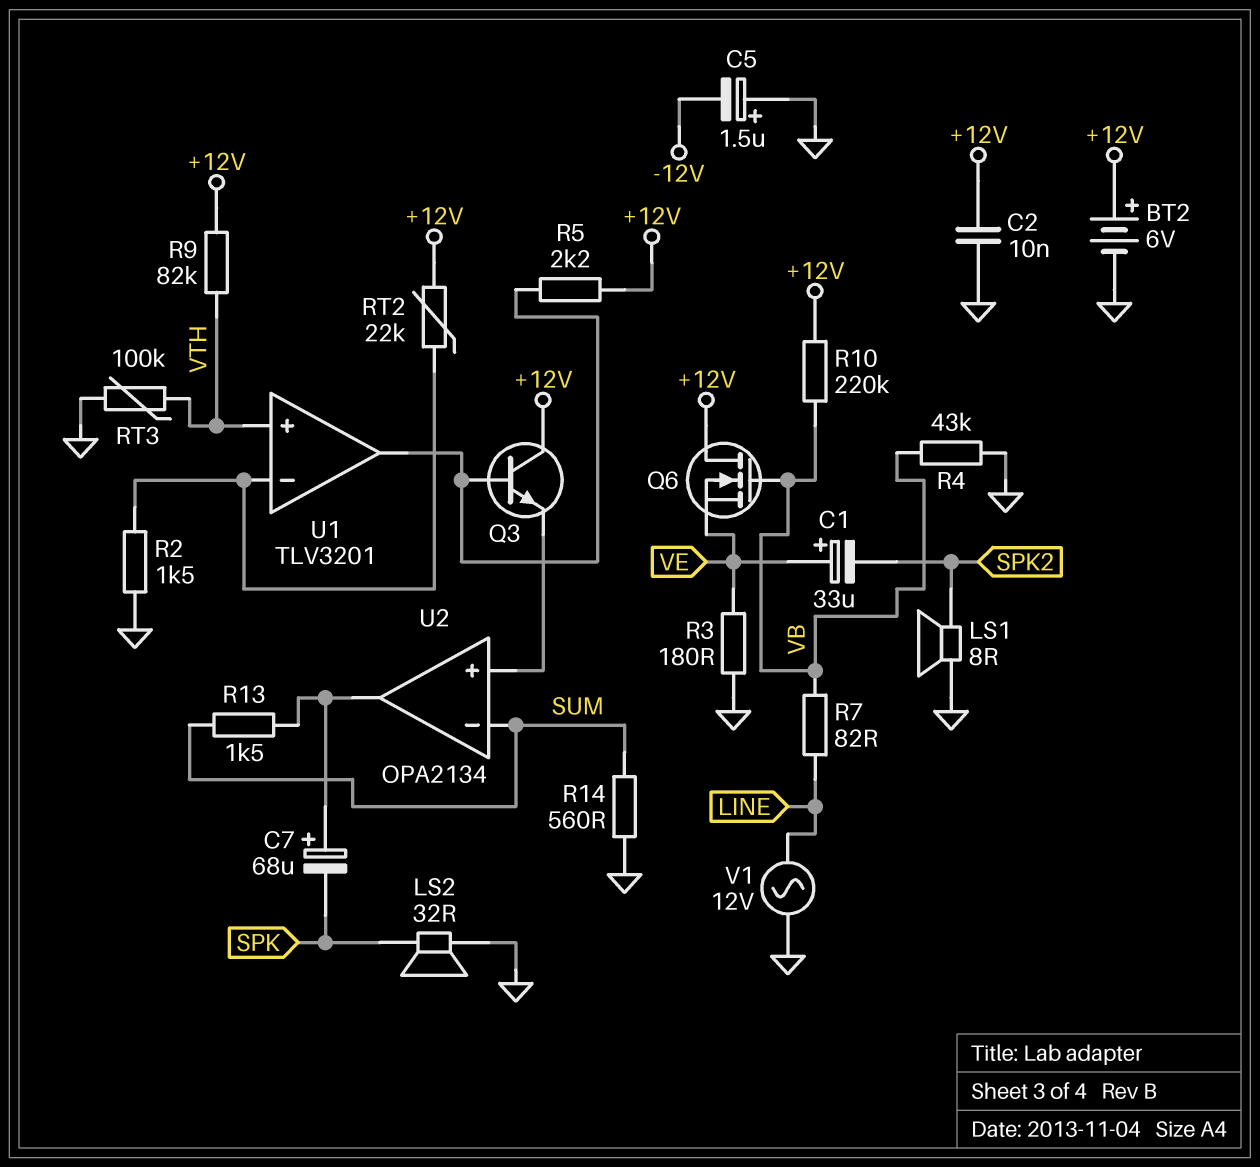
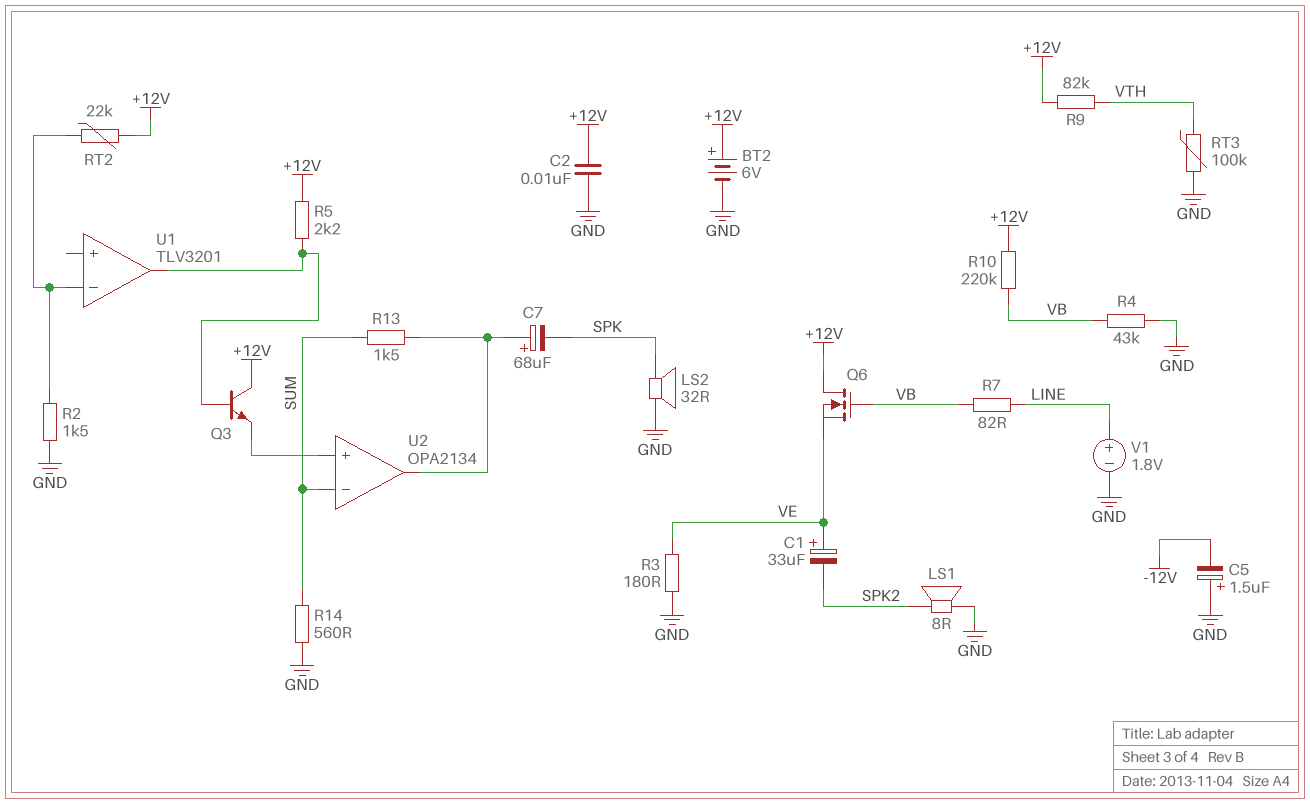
U1 pin in+: VTH -> none
V1: AC 12V (GND, LINE) -> 1.8V (plus LINE, minus GND)

